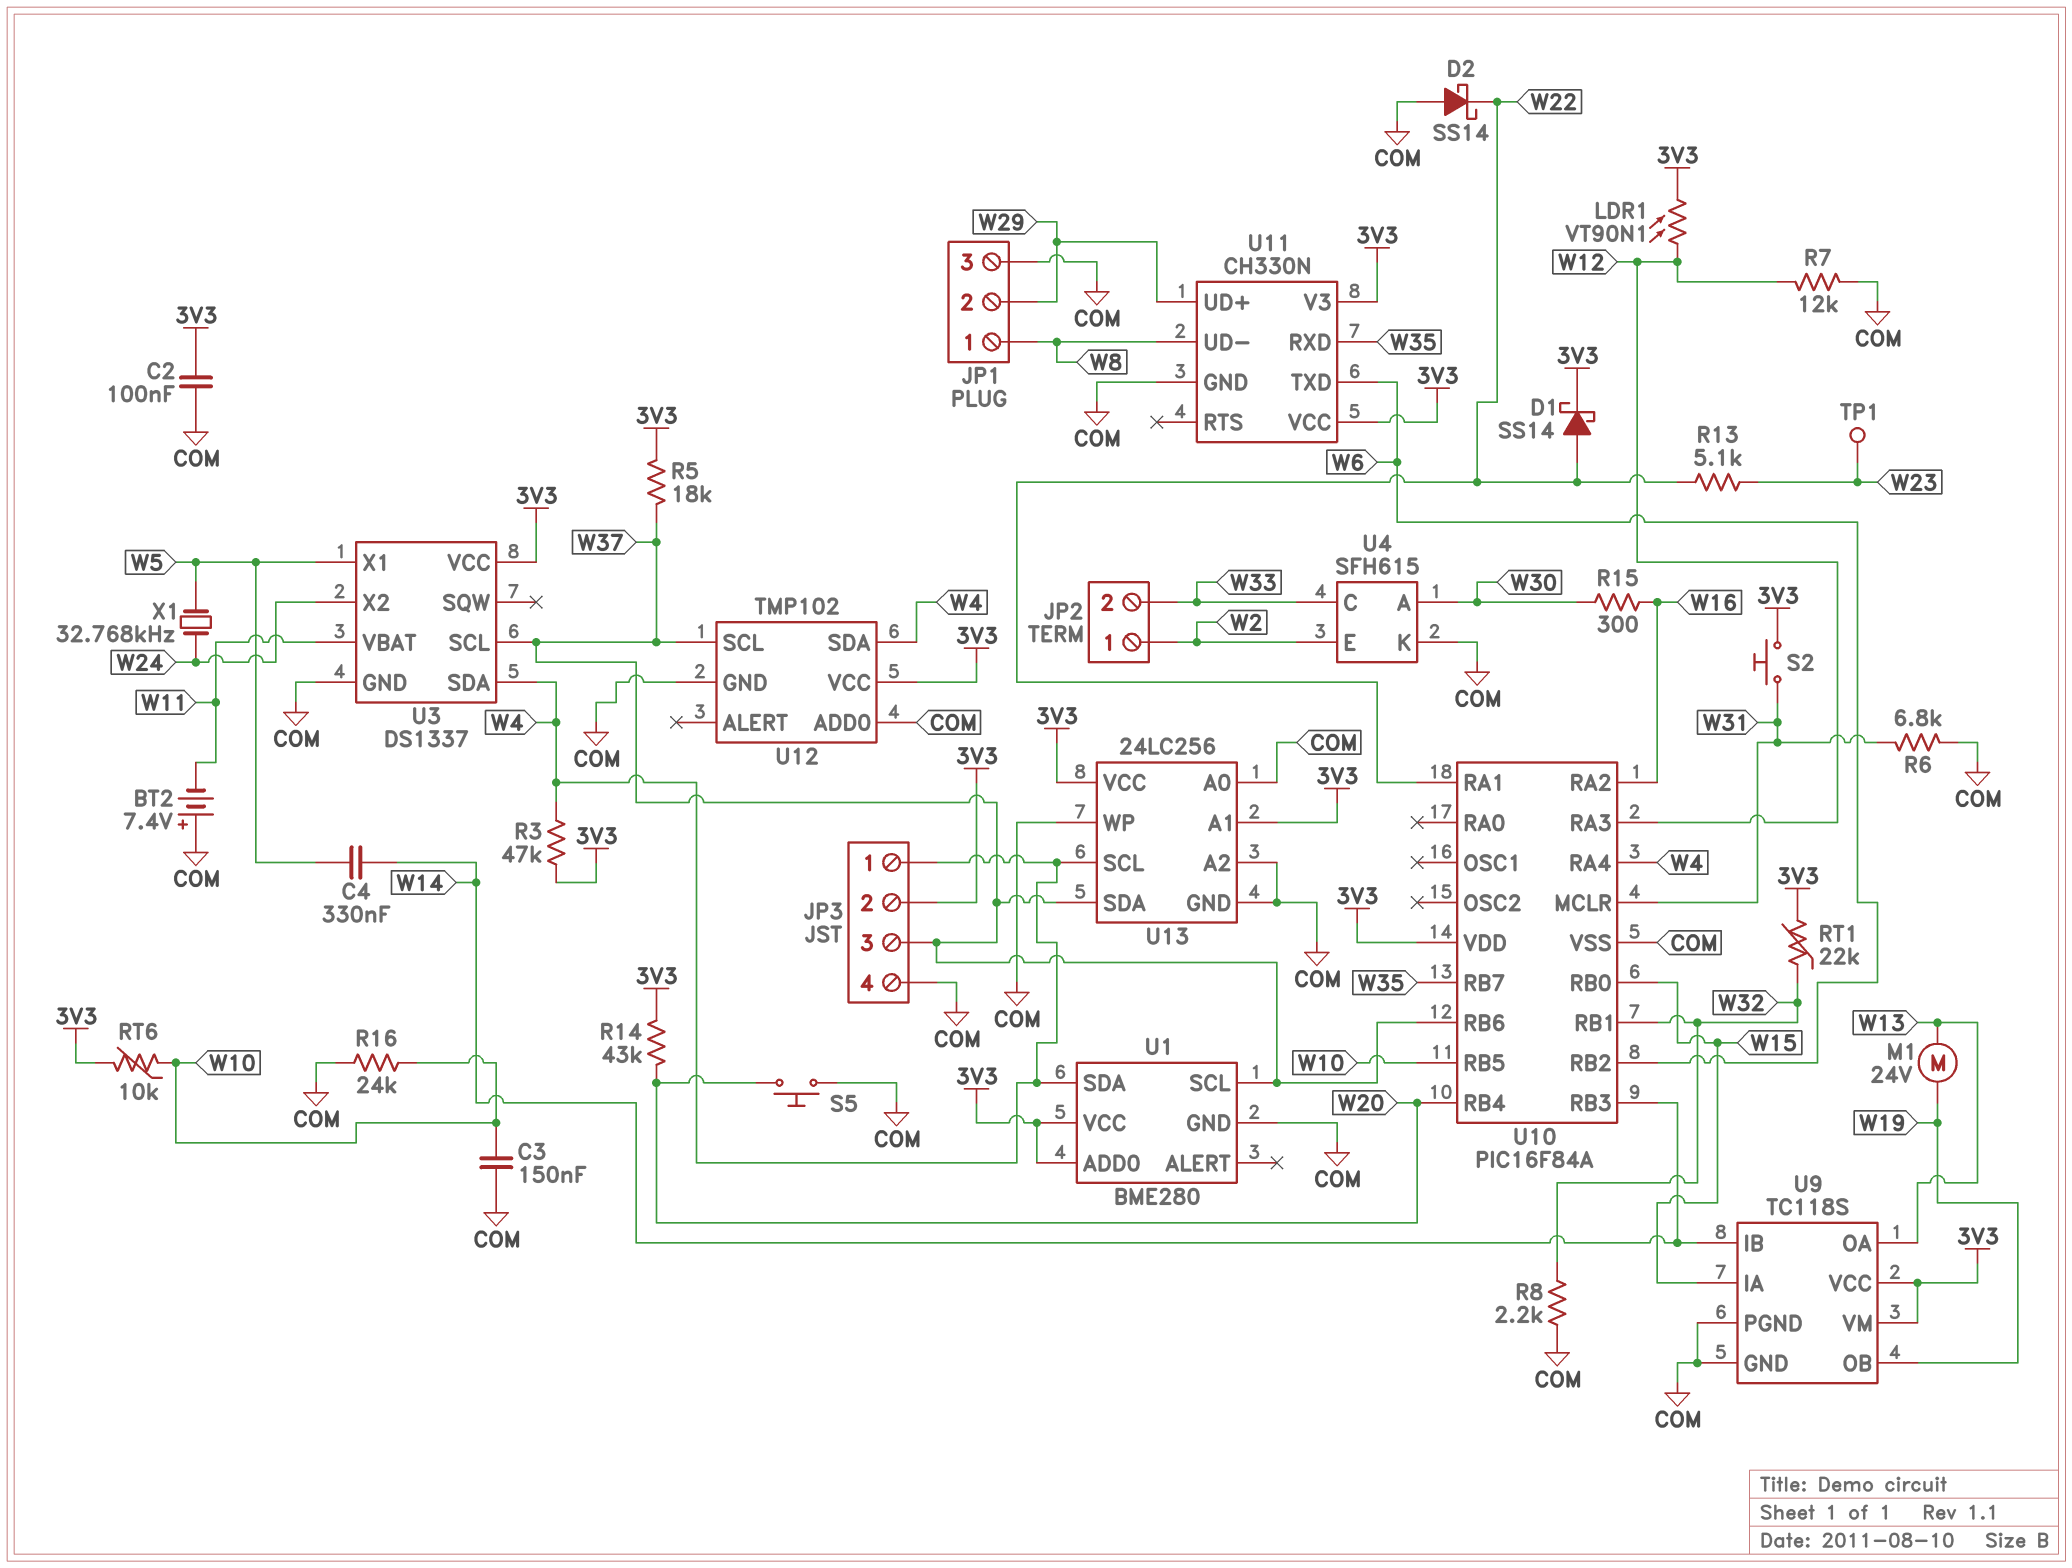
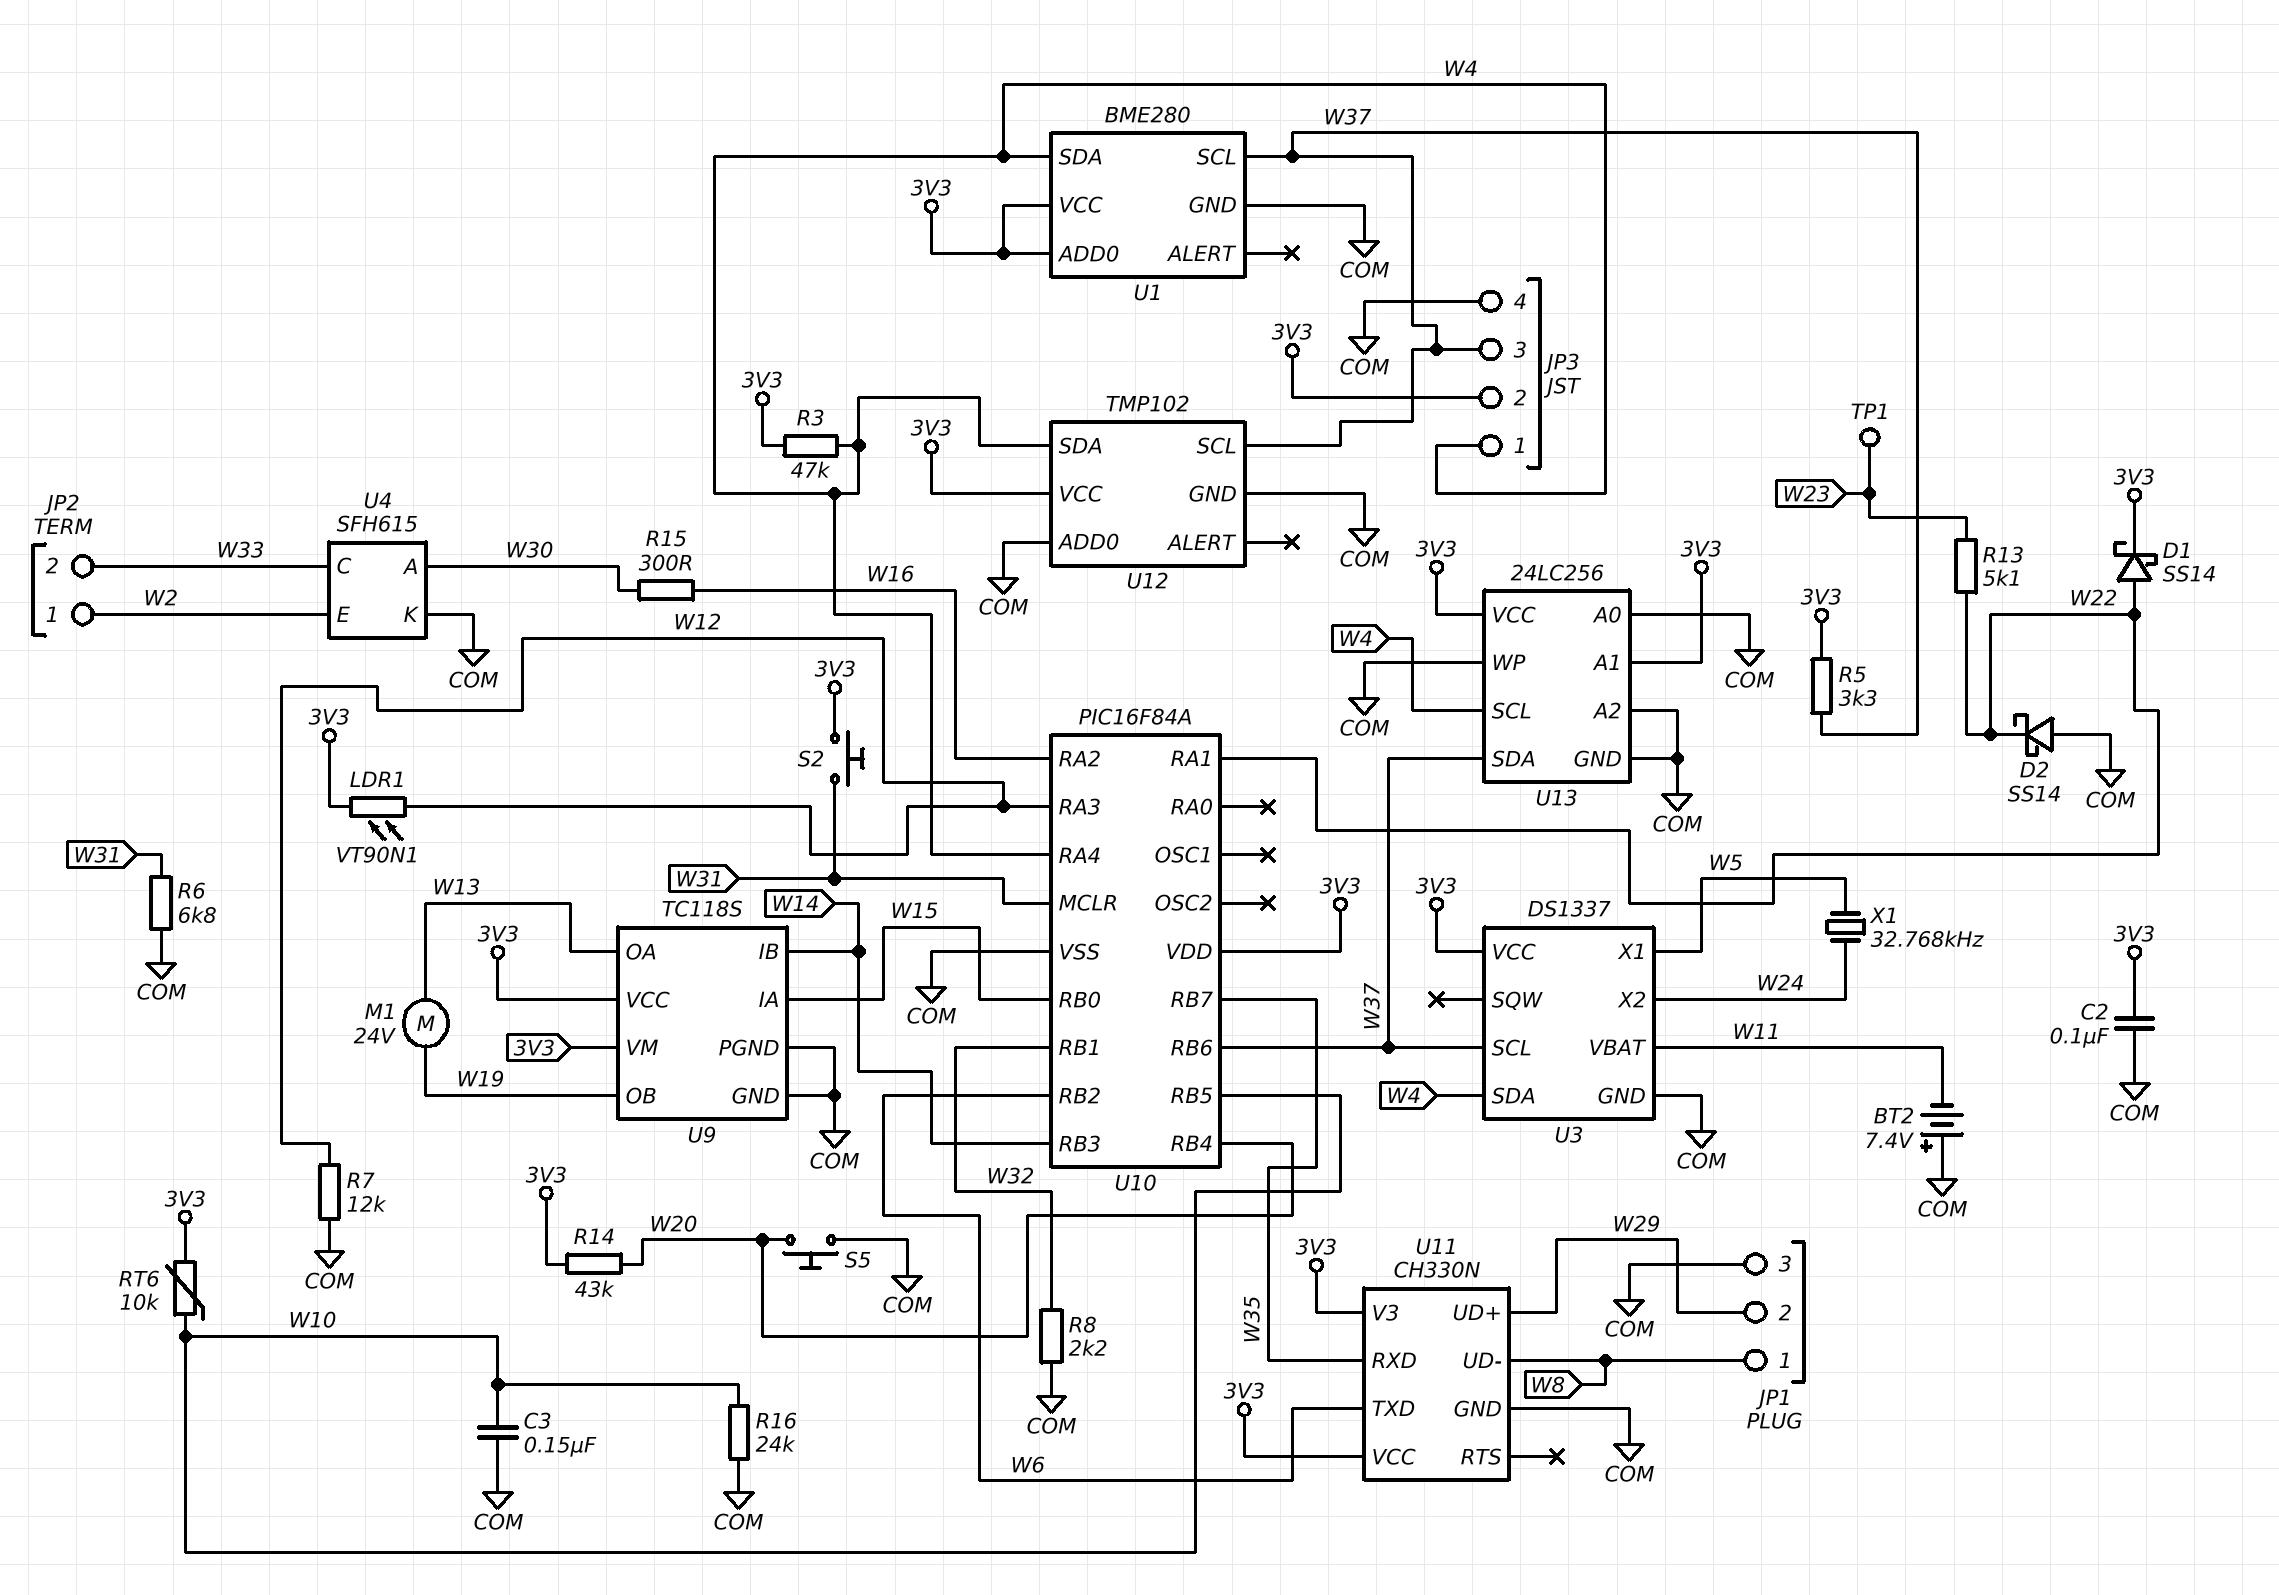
C4: 330nF (W5, W14) -> none
R5: 18k (3V3, W37) -> 3.3k (3V3, W37)
RT1: 22k (3V3, W32) -> none

